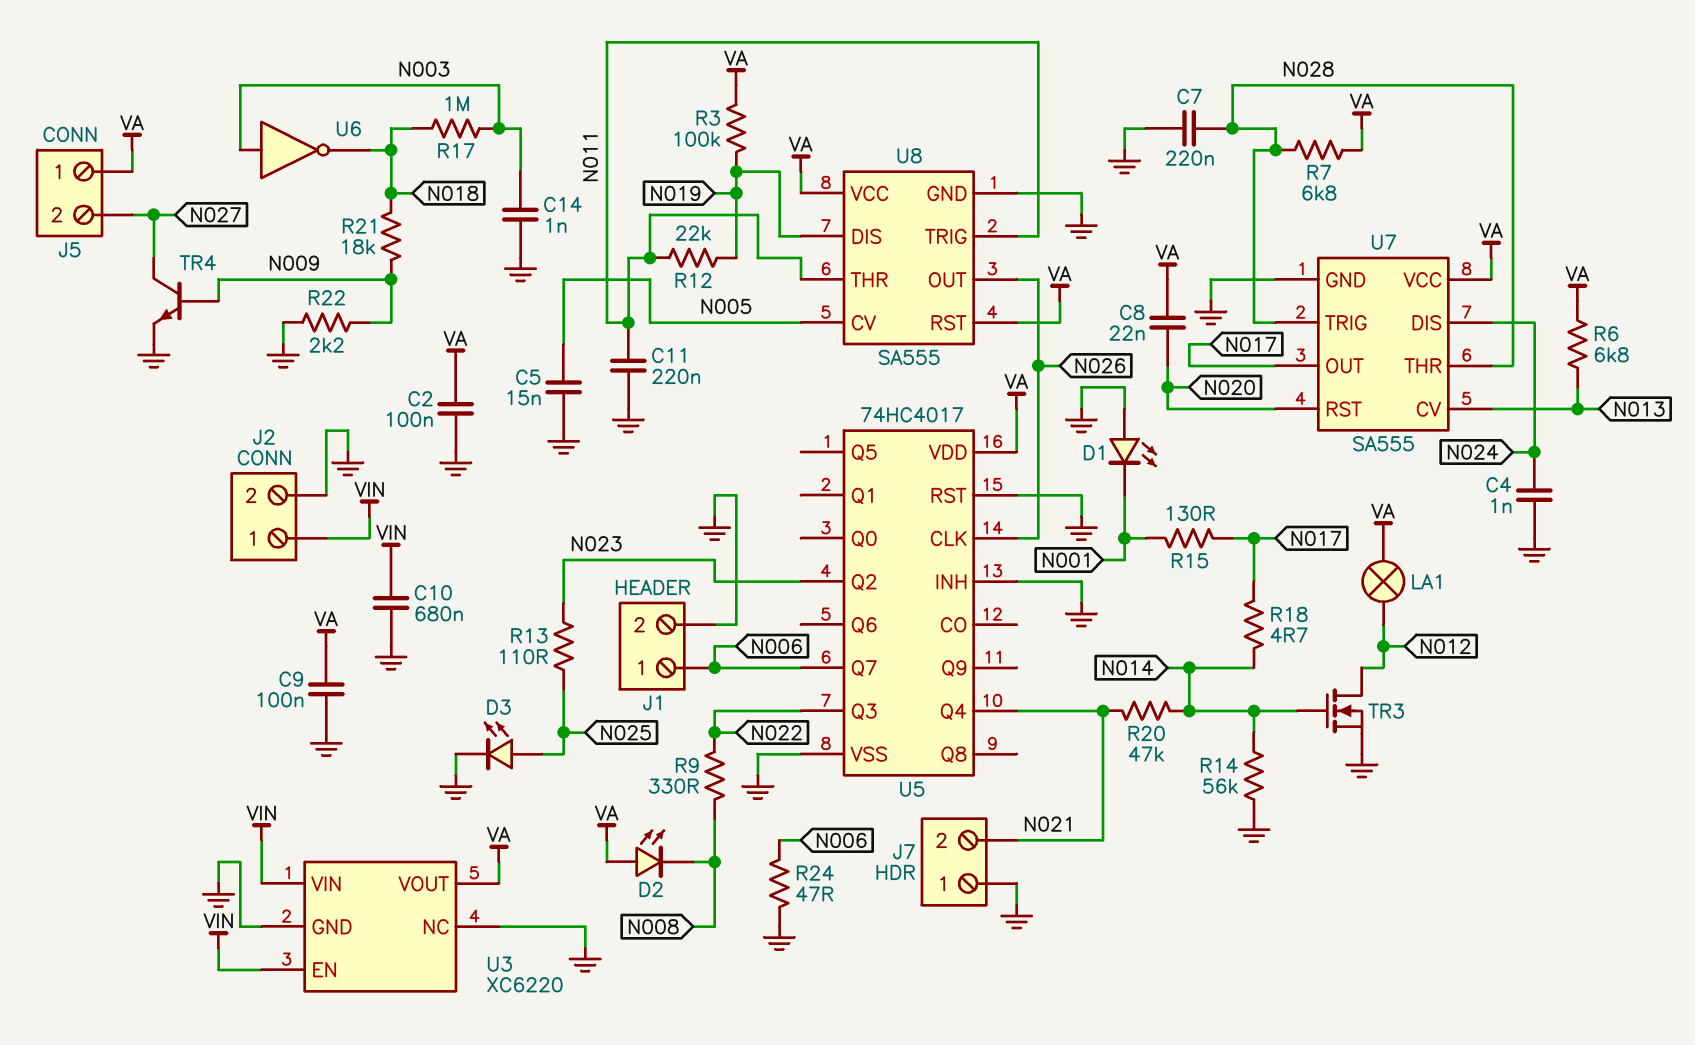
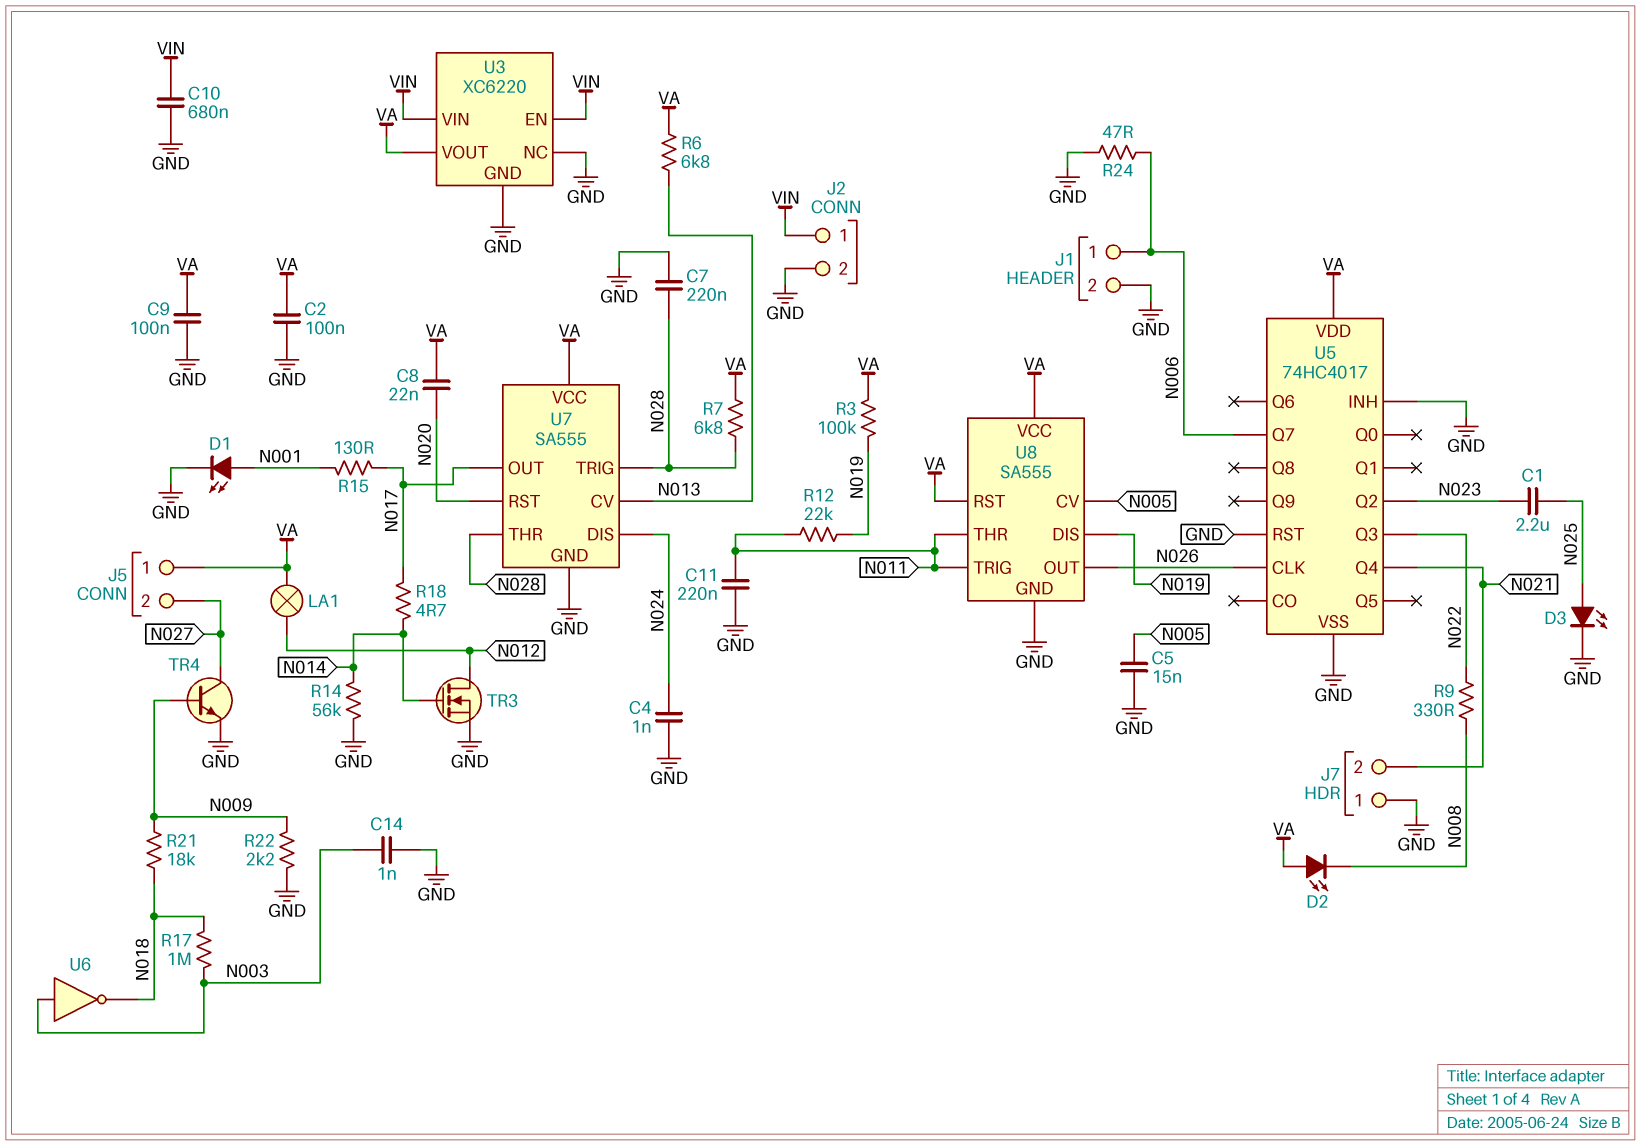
C1: none -> 2.2uF (N023, N025)
D1: LED (A GND, K N001) -> LED (A N001, K GND)
R13: 110 (N023, N025) -> none
R20: 47k (N014, N021) -> none

